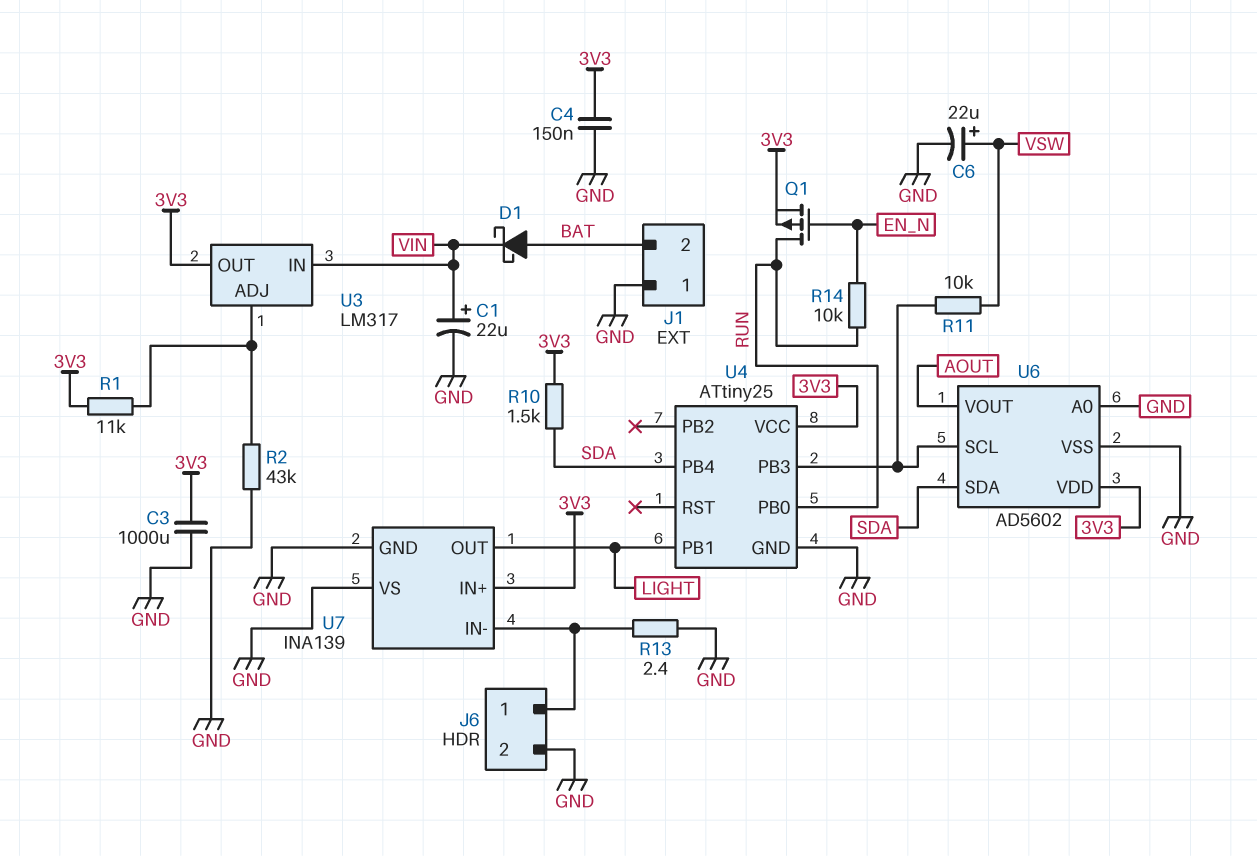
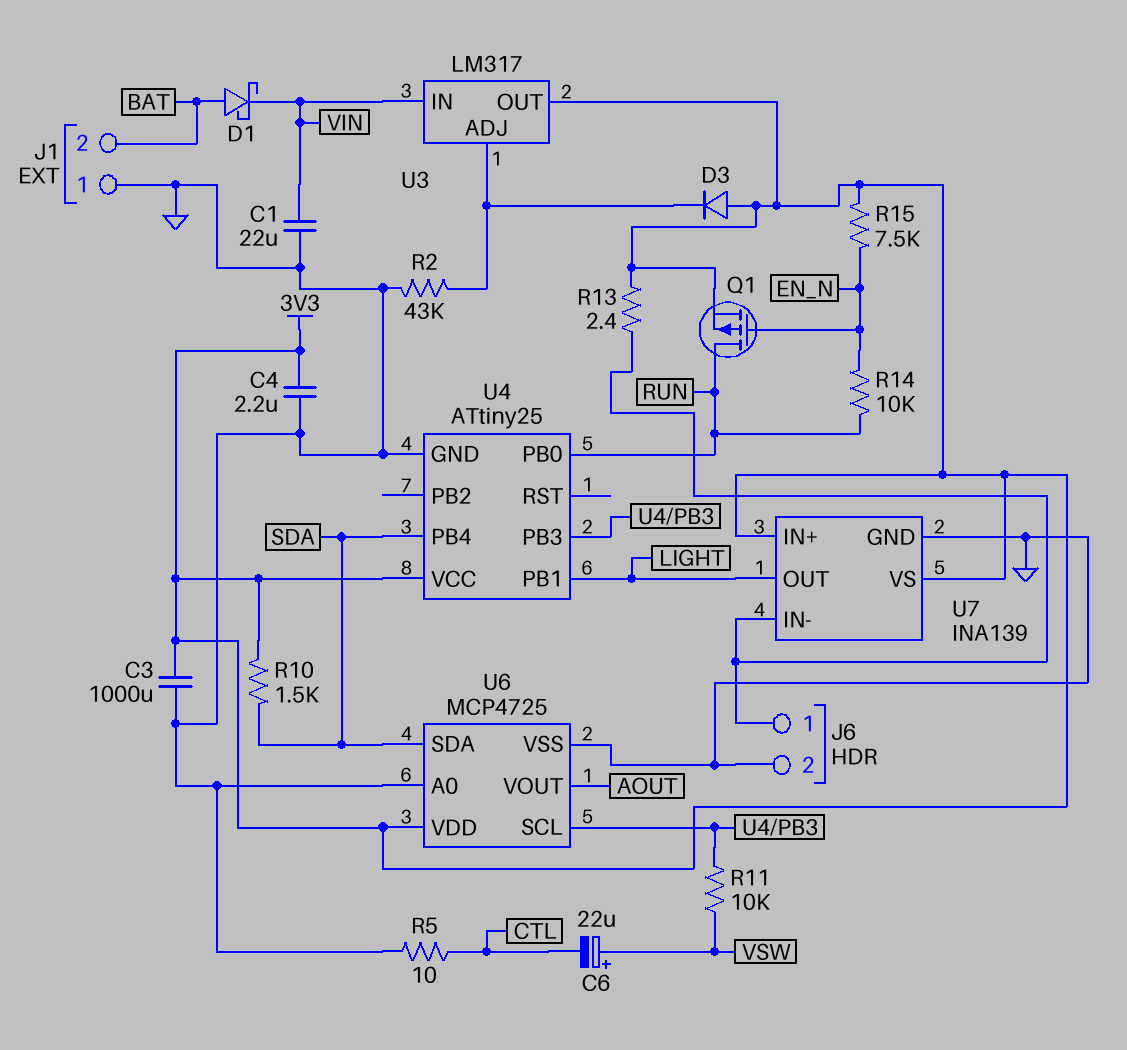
C1: 22uF (plus VIN, minus GND) -> 22uF (GND, VIN)
C4: 150nF (3V3, GND) -> 2.2uF (3V3, GND)
C6: 22uF (plus VSW, minus GND) -> 22uF (plus VSW, minus CTL)
D3: none -> diode (A 3V3, K U3/ADJ)
R1: 11k (3V3, U3/ADJ) -> none
R5: none -> 10 (CTL, GND)
R13: 2.4 (GND, J6/1) -> 2.4 (3V3, J6/1)
R15: none -> 7.5k (3V3, EN_N)
U6: AD5602 -> MCP4725
U7 pin VS: GND -> 3V3

